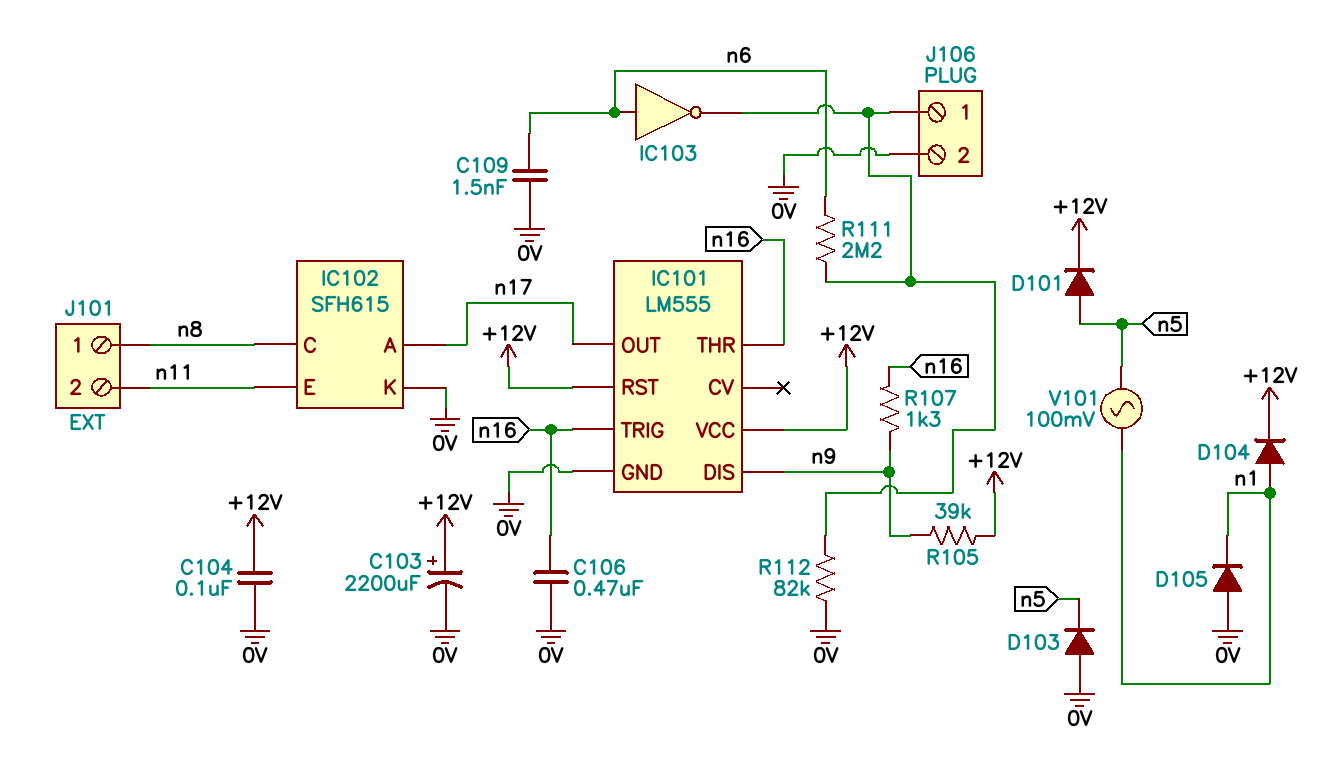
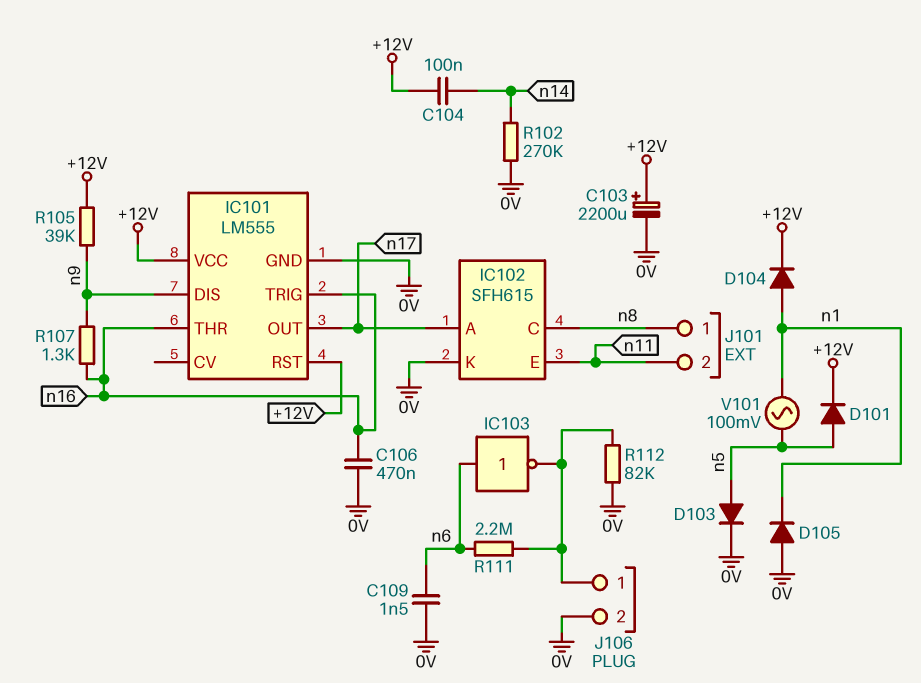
C104: 100nF (+12V, 0V) -> 100nF (+12V, n14)
D103: diode (A 0V, K n5) -> diode (A n5, K 0V)
R102: none -> 270k (0V, n14)

